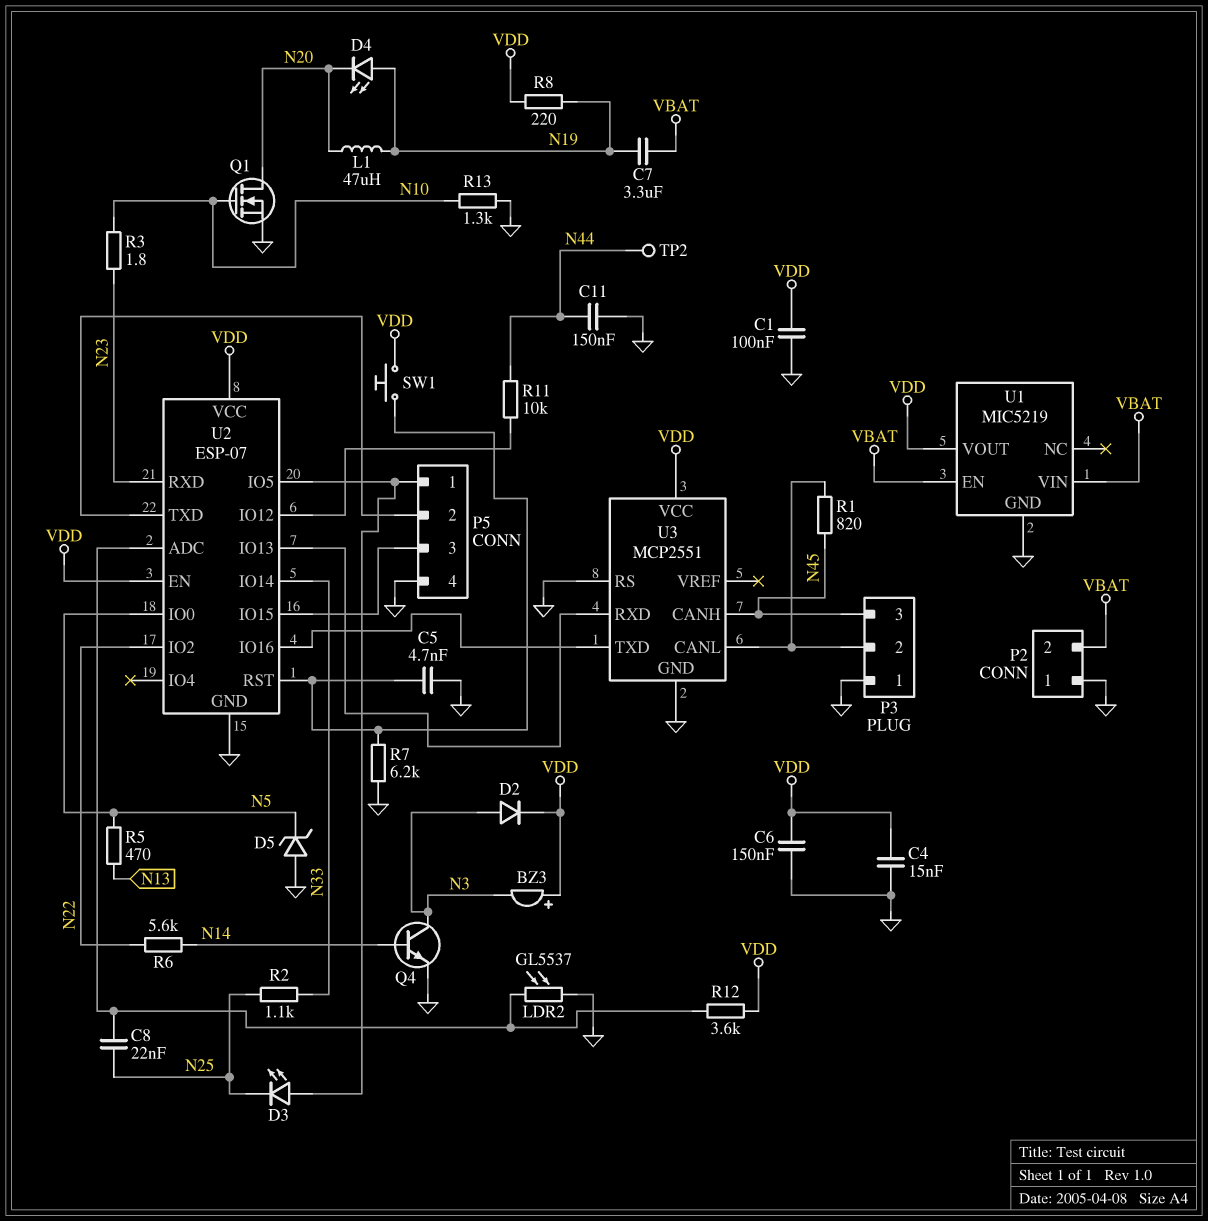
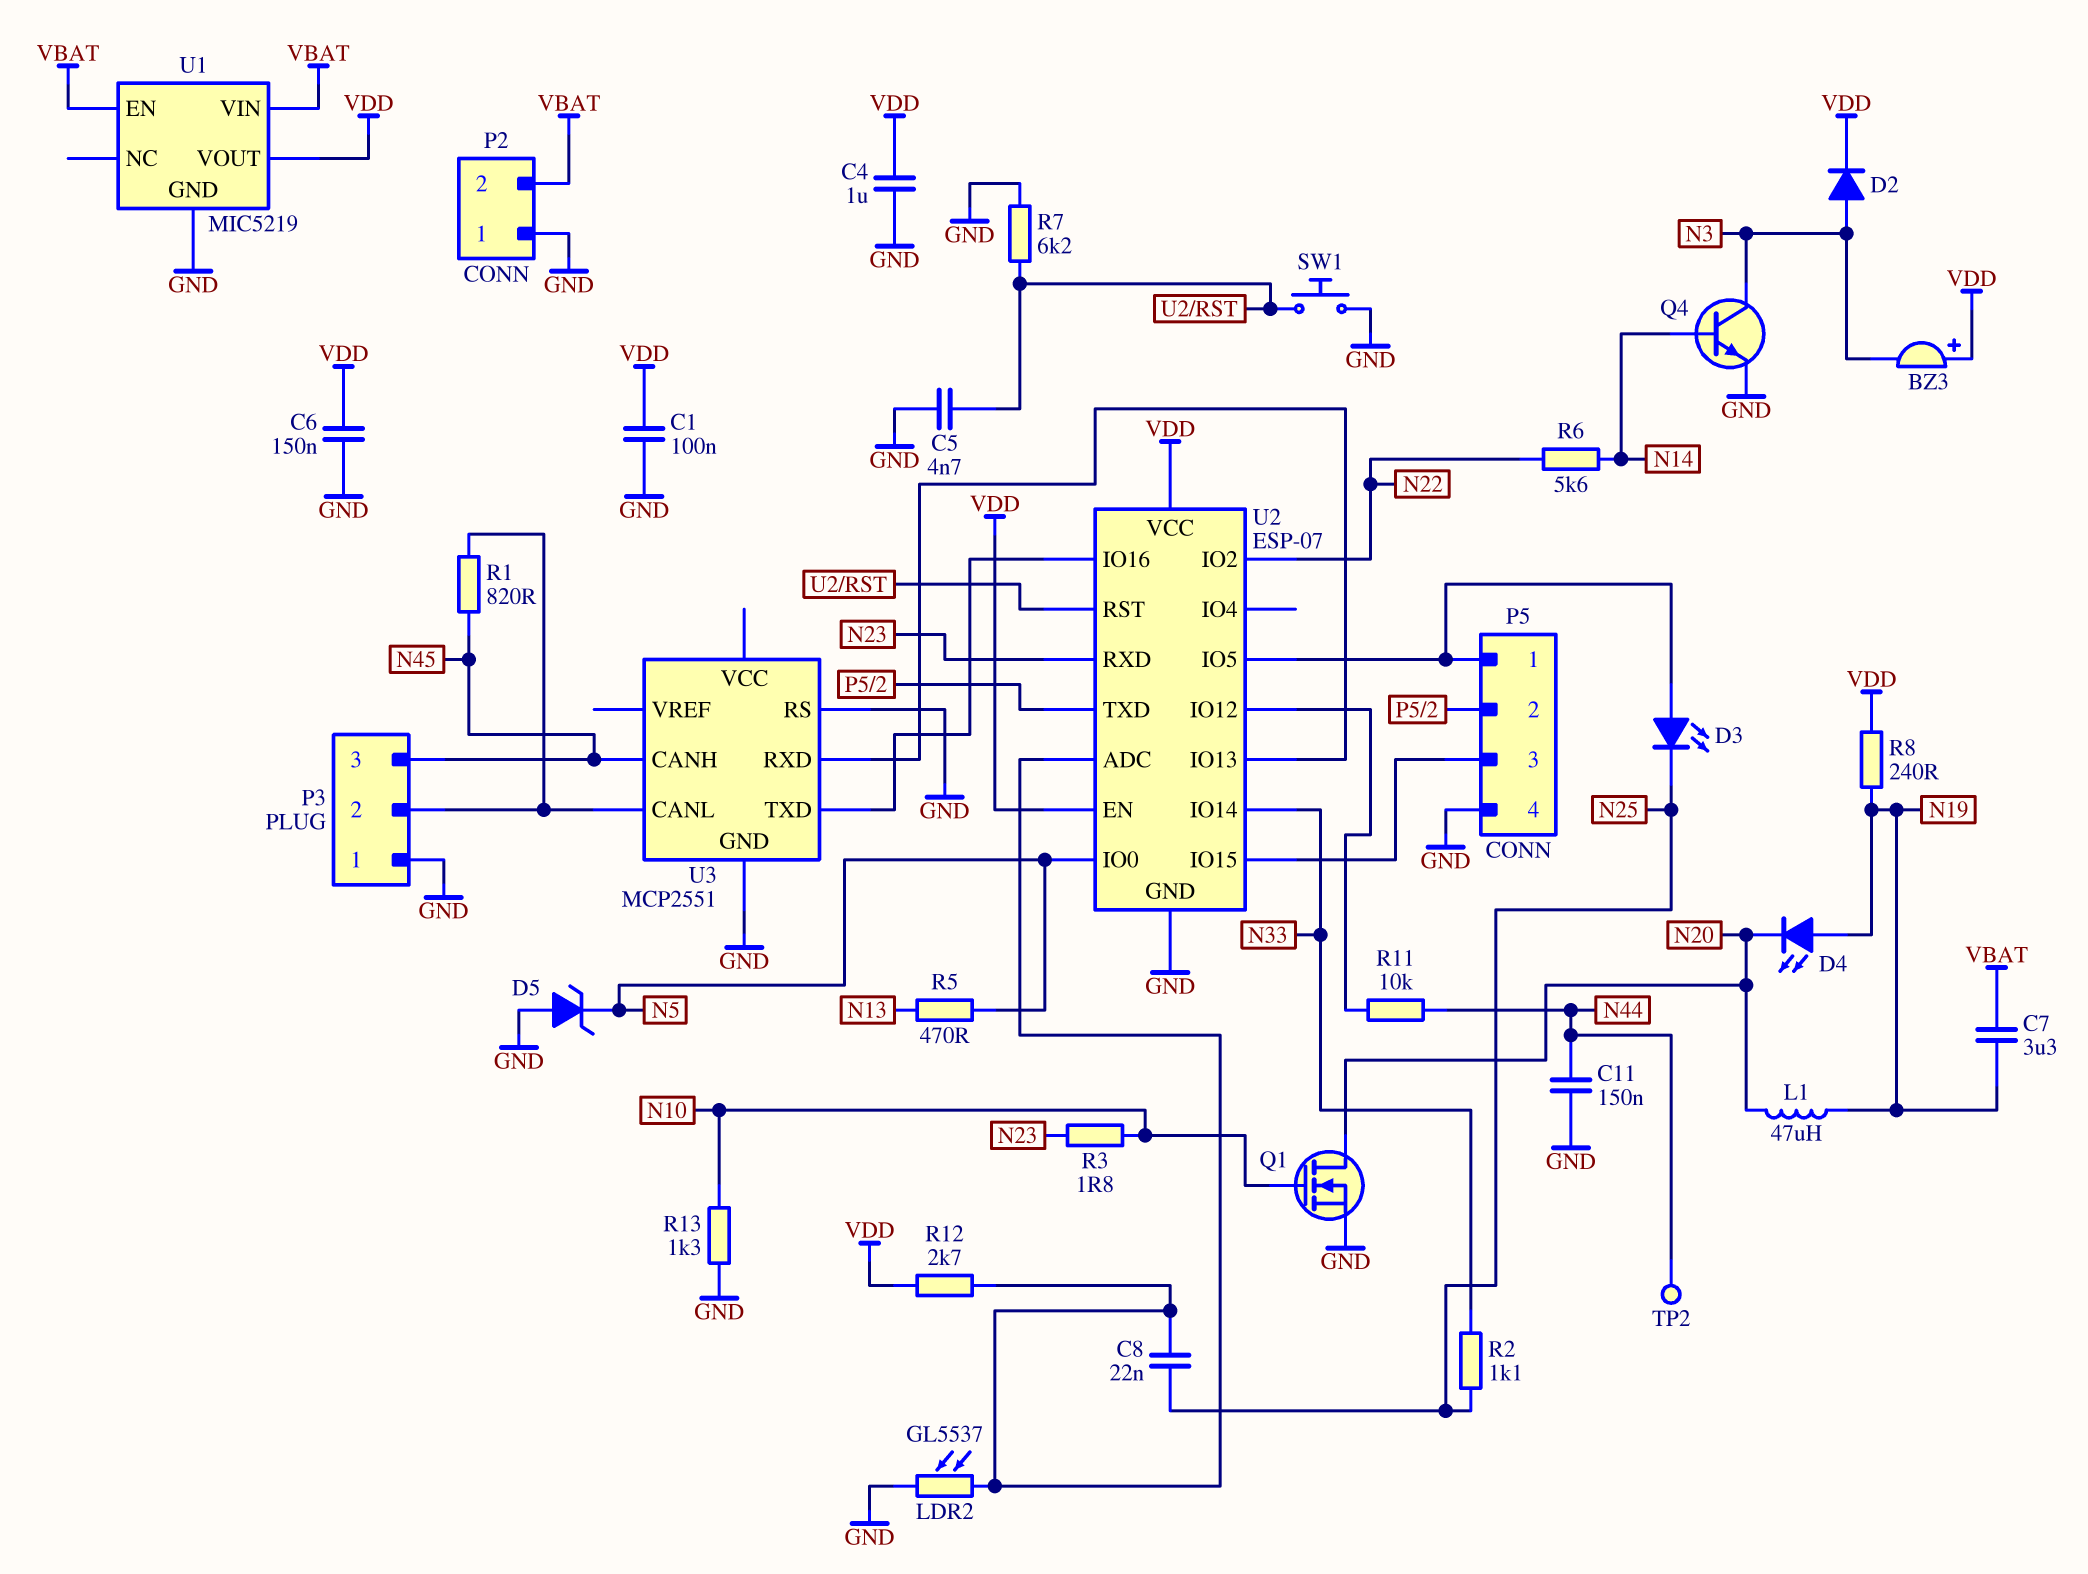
C4: 15nF (GND, VDD) -> 1uF (GND, VDD)
R8: 220 (N19, VDD) -> 240 (N19, VDD)
R12: 3.6k (U2/ADC, VDD) -> 2.7k (U2/ADC, VDD)
SW1: button (U2/RST, VDD) -> button (GND, U2/RST)
U3 pin VCC: VDD -> none

